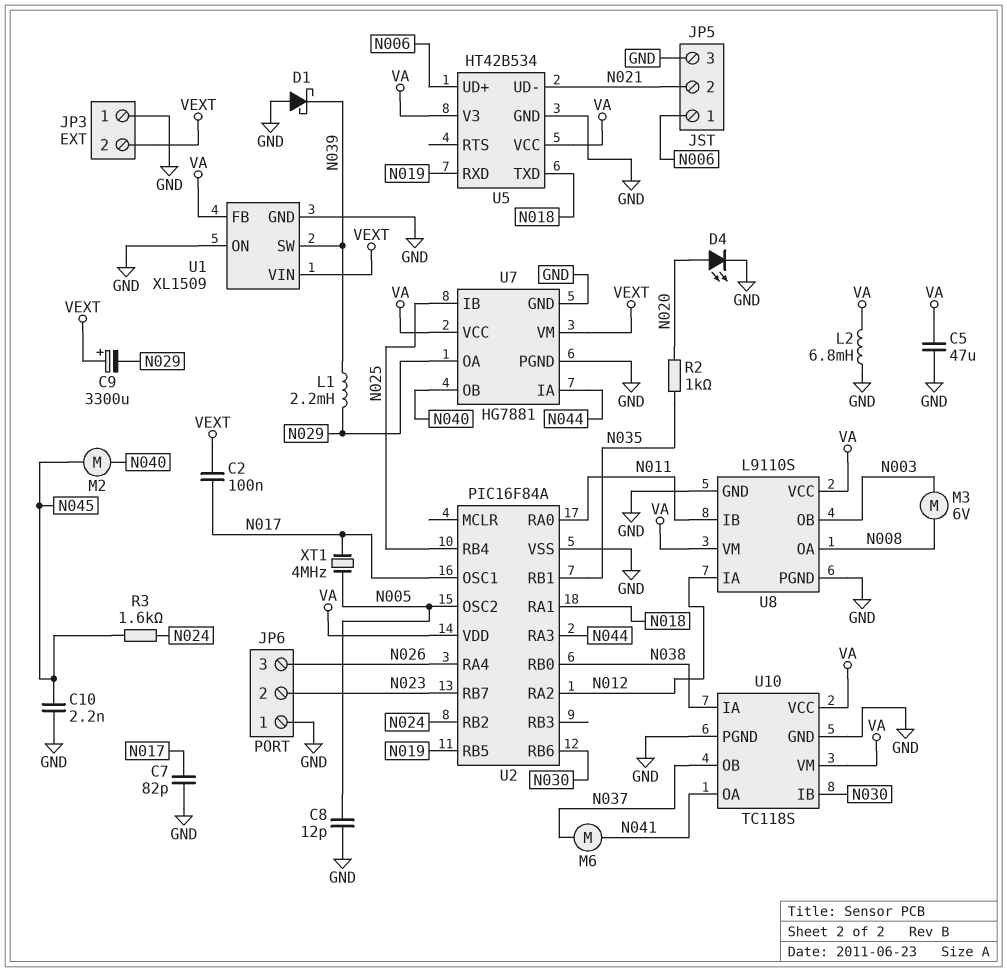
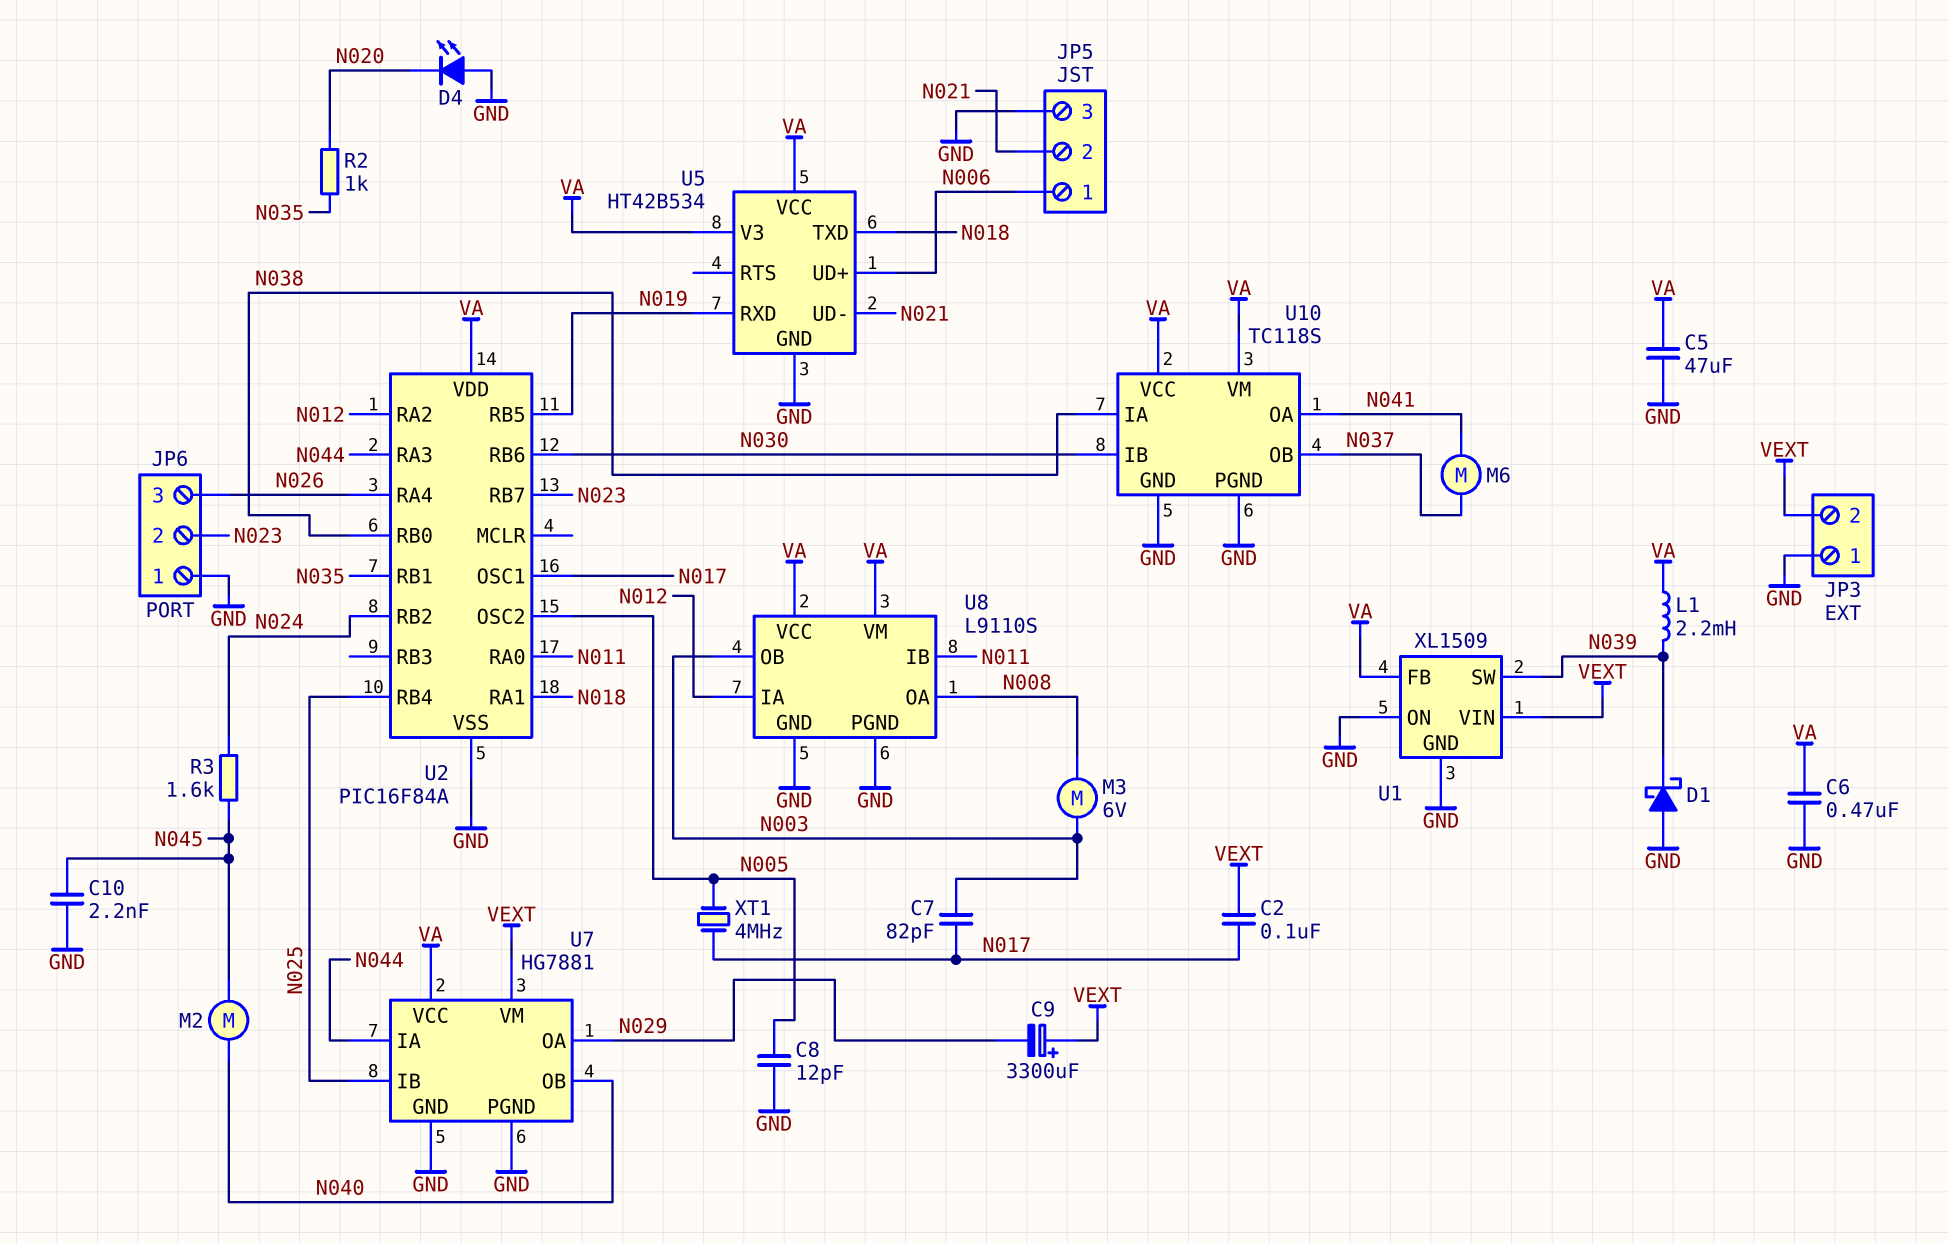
C6: none -> 470nF (GND, VA)
C7: 82pF (GND, N017) -> 82pF (N003, N017)
D4: LED (A N020, K GND) -> LED (A GND, K N020)
L1: 2.2mH (N029, N039) -> 2.2mH (N039, VA)
L2: 6.8mH (GND, VA) -> none

